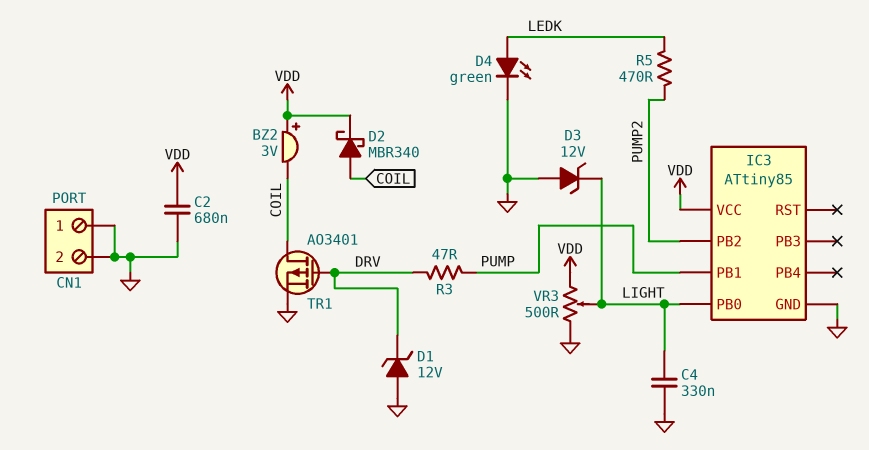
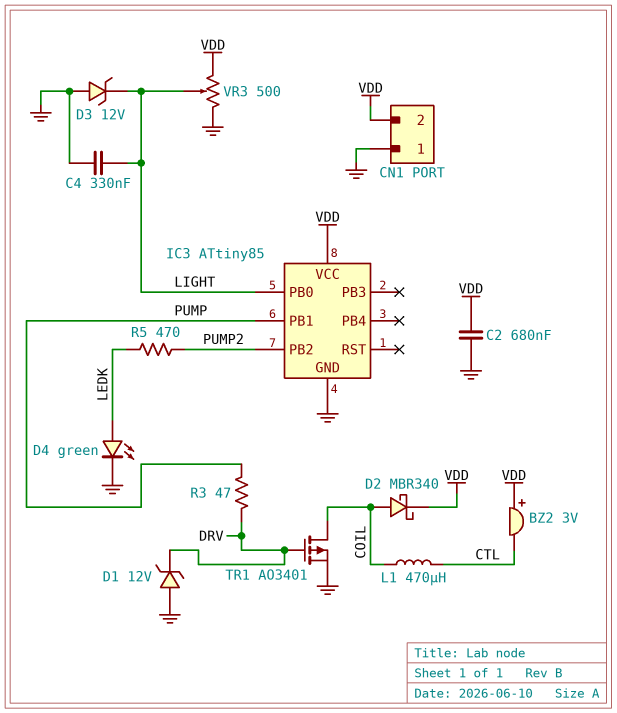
BZ2: buzzer 3V (plus VDD, minus COIL) -> buzzer 3V (plus VDD, minus CTL)
CN1 pin 2: GND -> VDD
L1: none -> 470uH (COIL, CTL)

